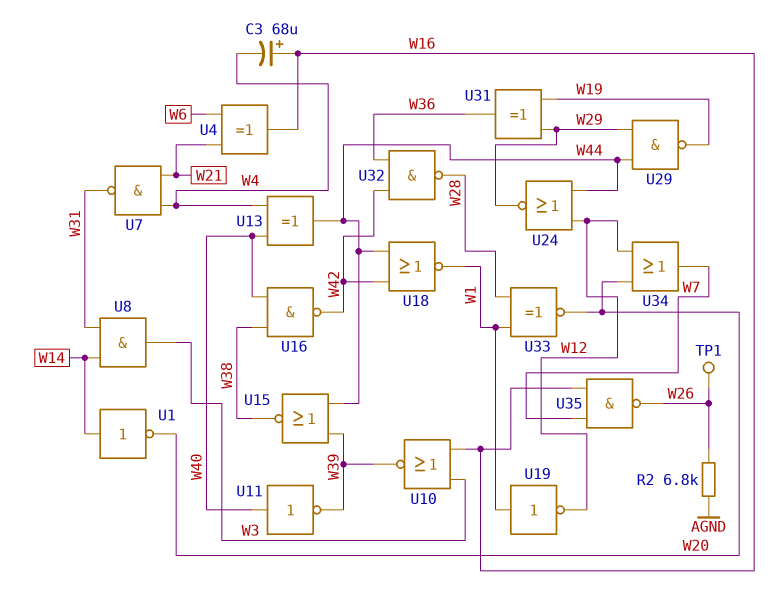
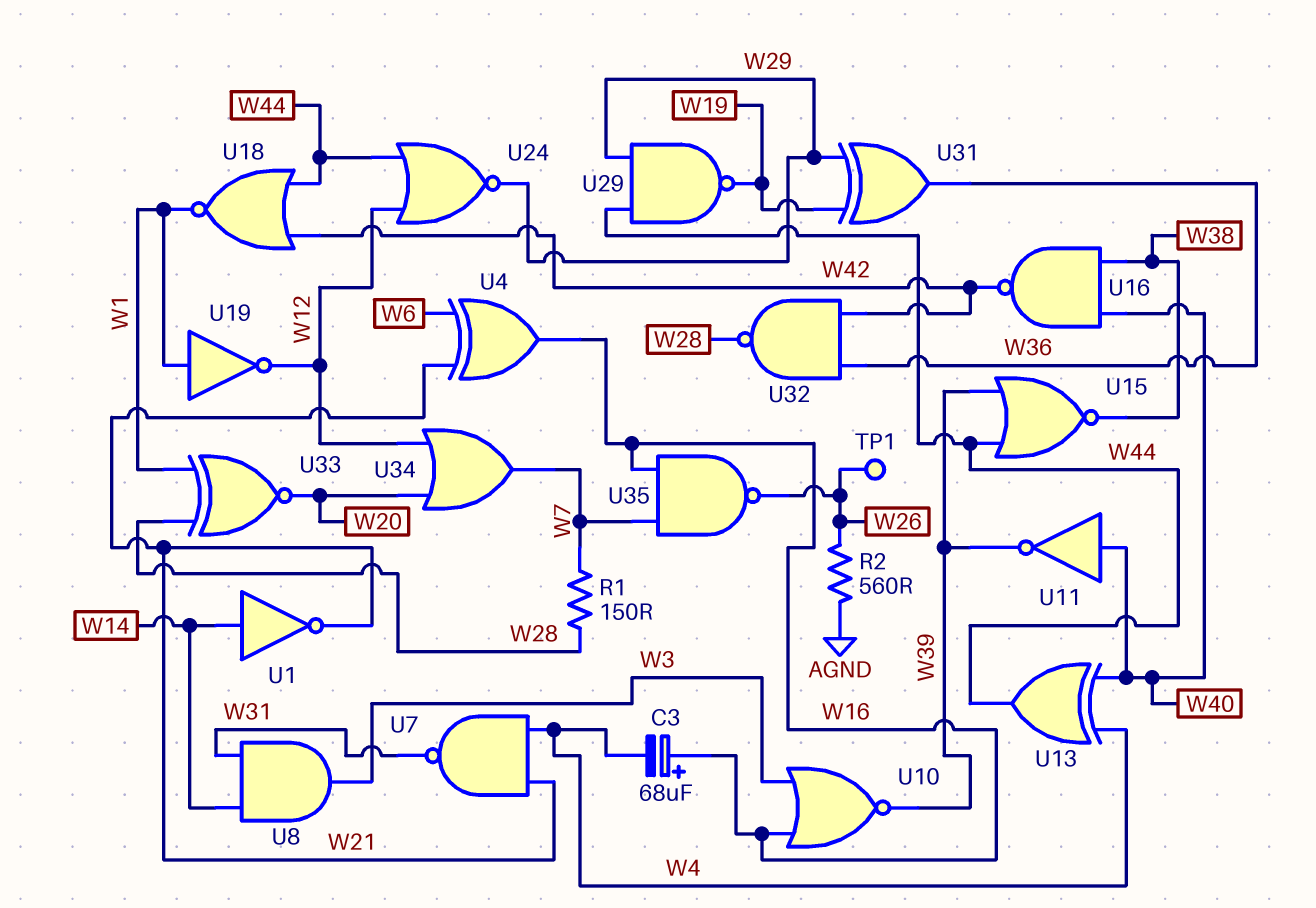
R1: none -> 150 (W7, W28)
R2: 6.8k (AGND, W26) -> 560 (AGND, W26)
U1: NOT (in W14, out W20) -> NOT (in W14, out W21)

